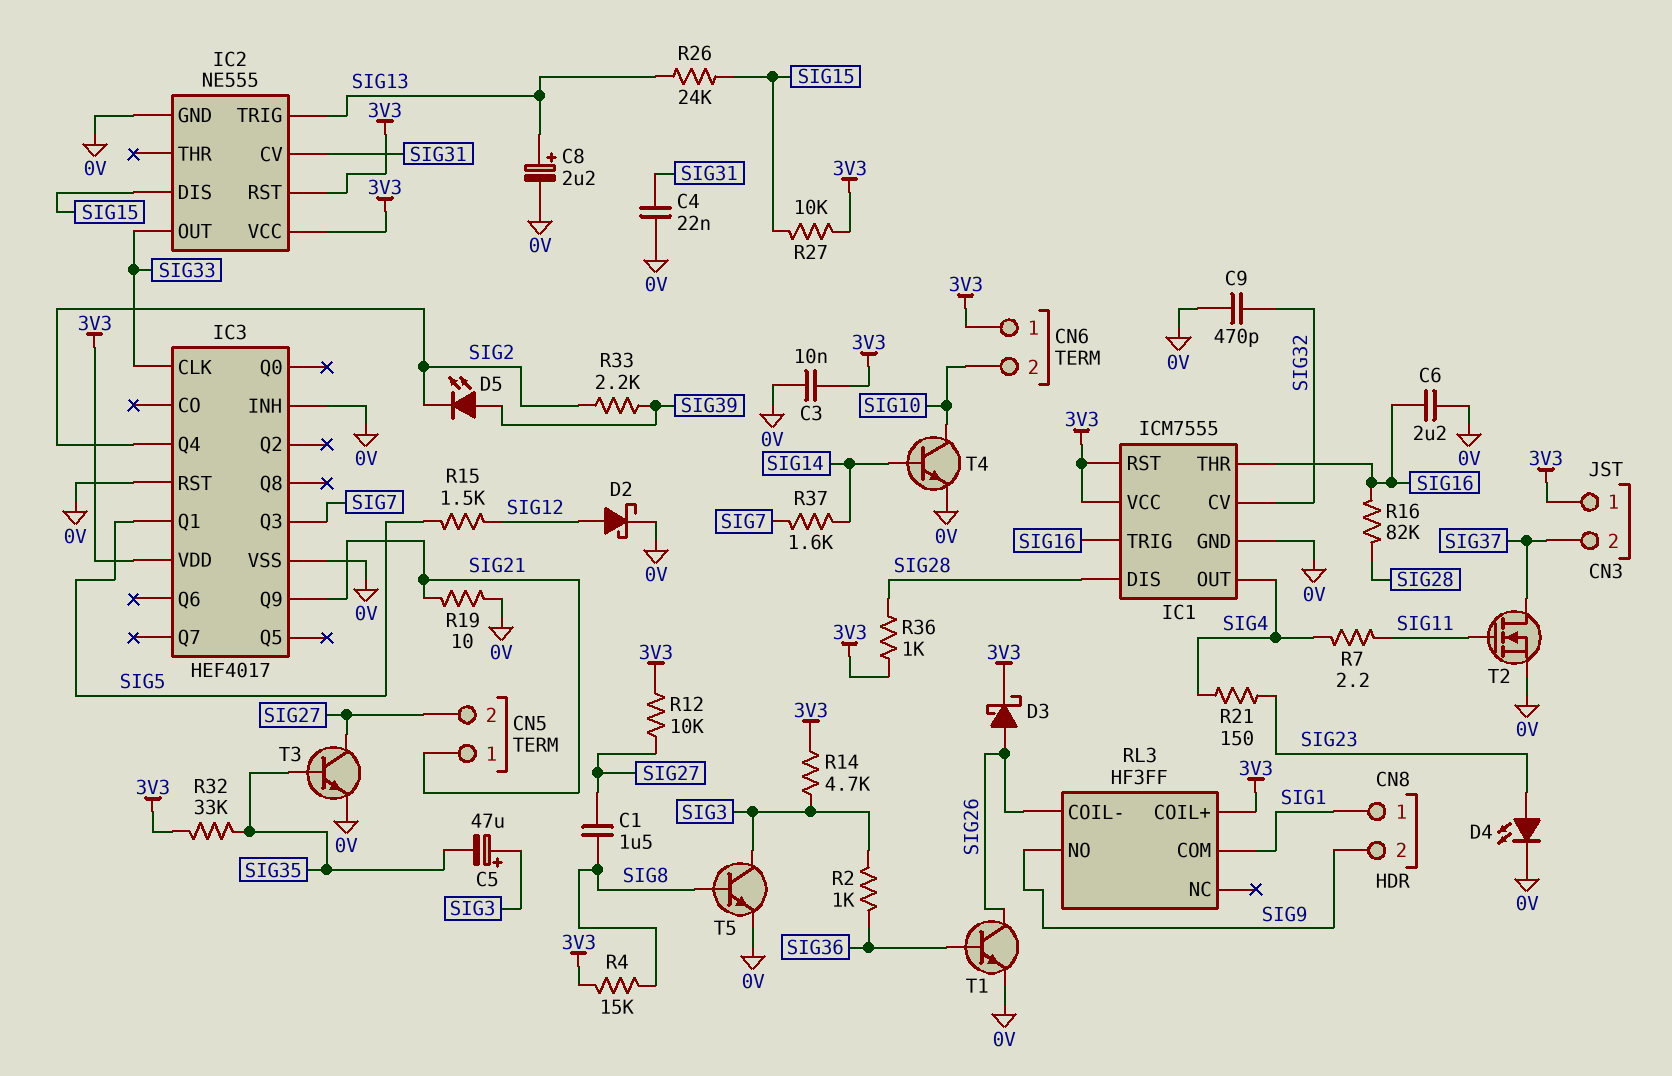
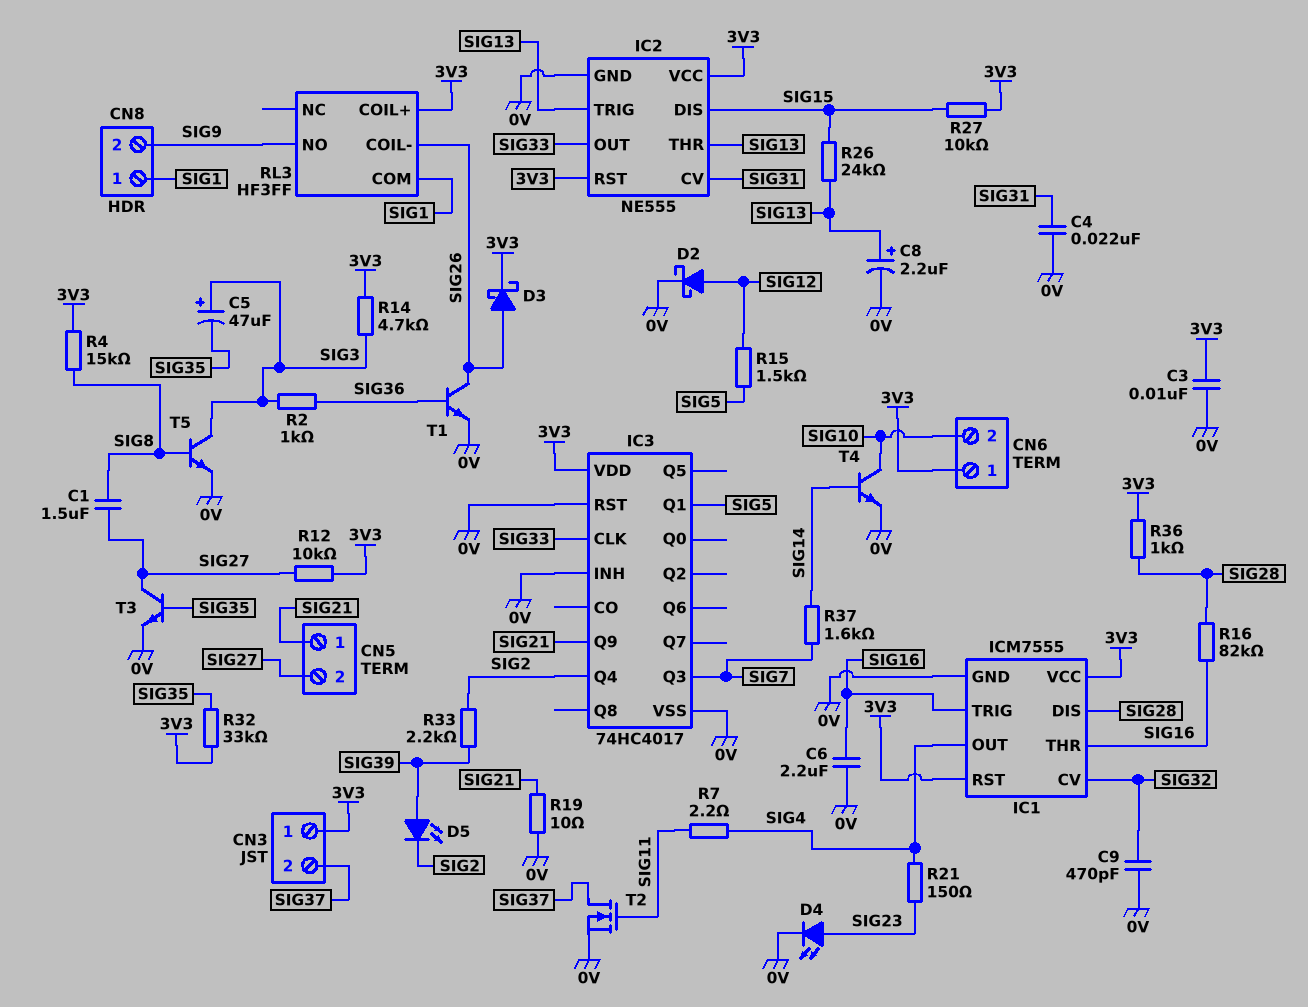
IC2 pin THR: none -> SIG13
IC3: HEF4017 -> 74HC4017

